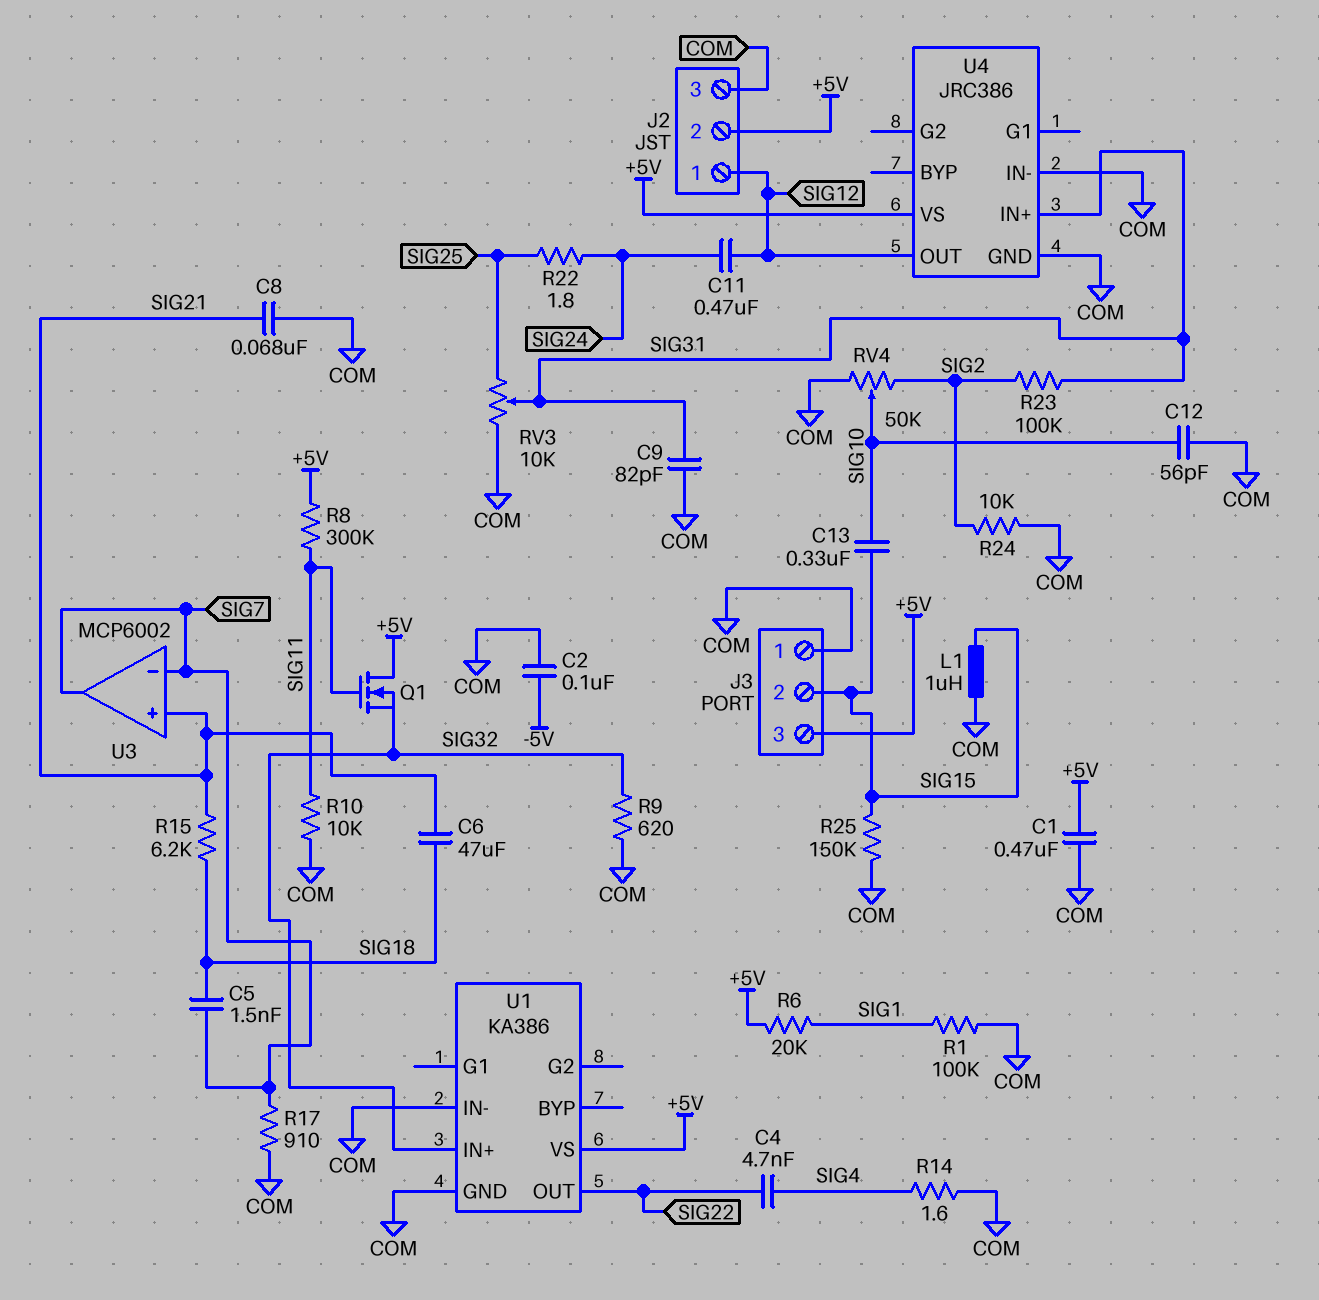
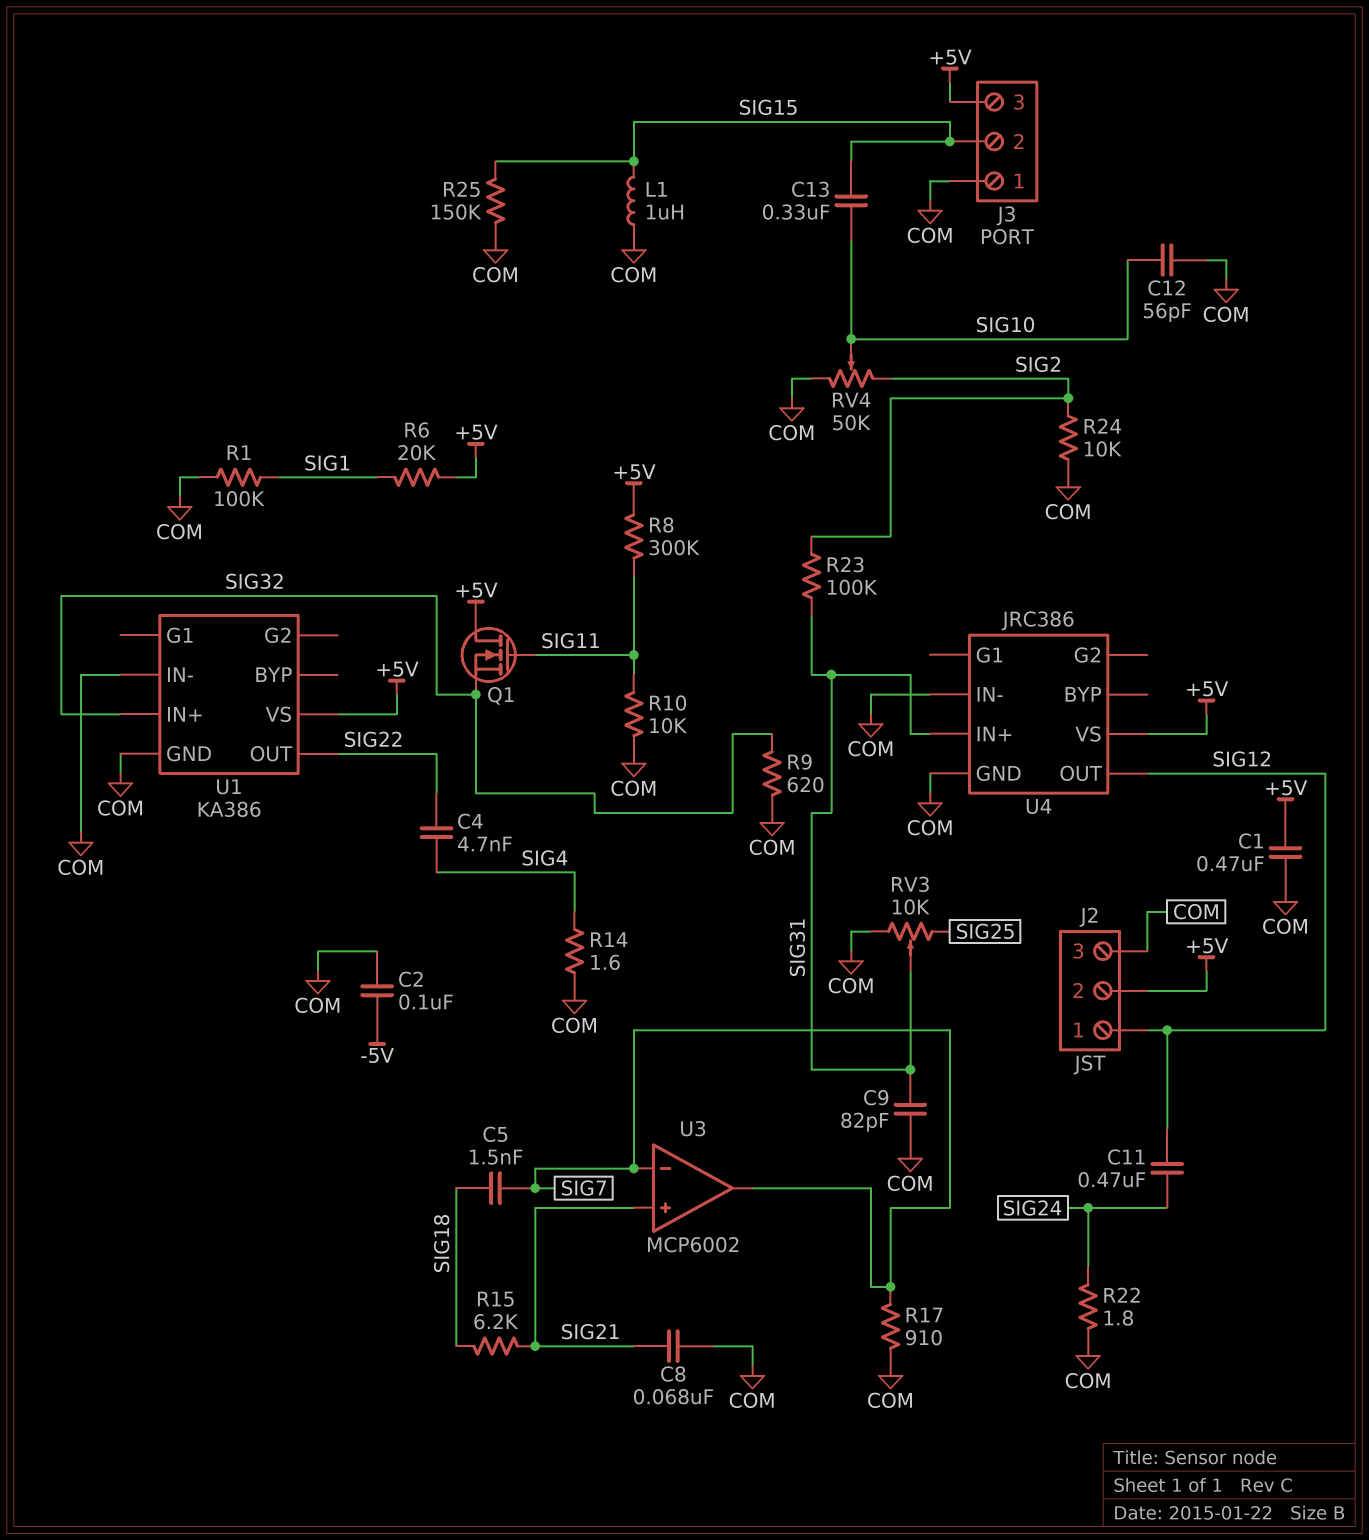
C6: 47uF (SIG18, SIG21) -> none
R22: 1.8 (SIG24, SIG25) -> 1.8 (COM, SIG24)

